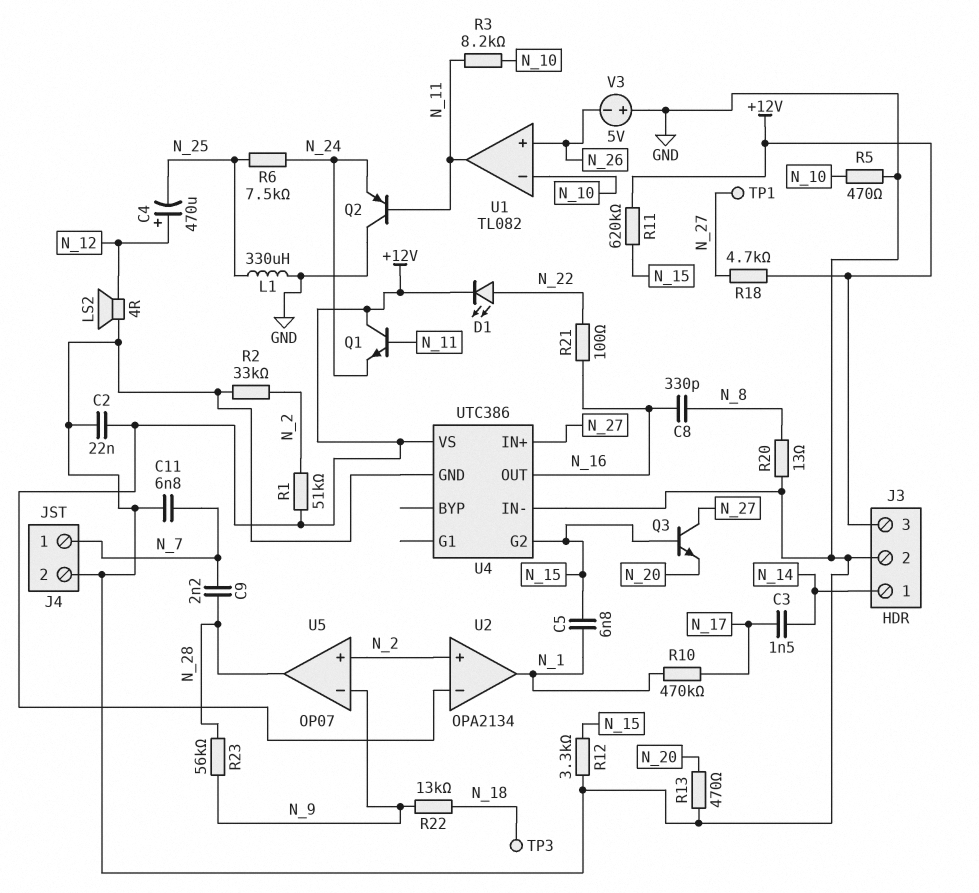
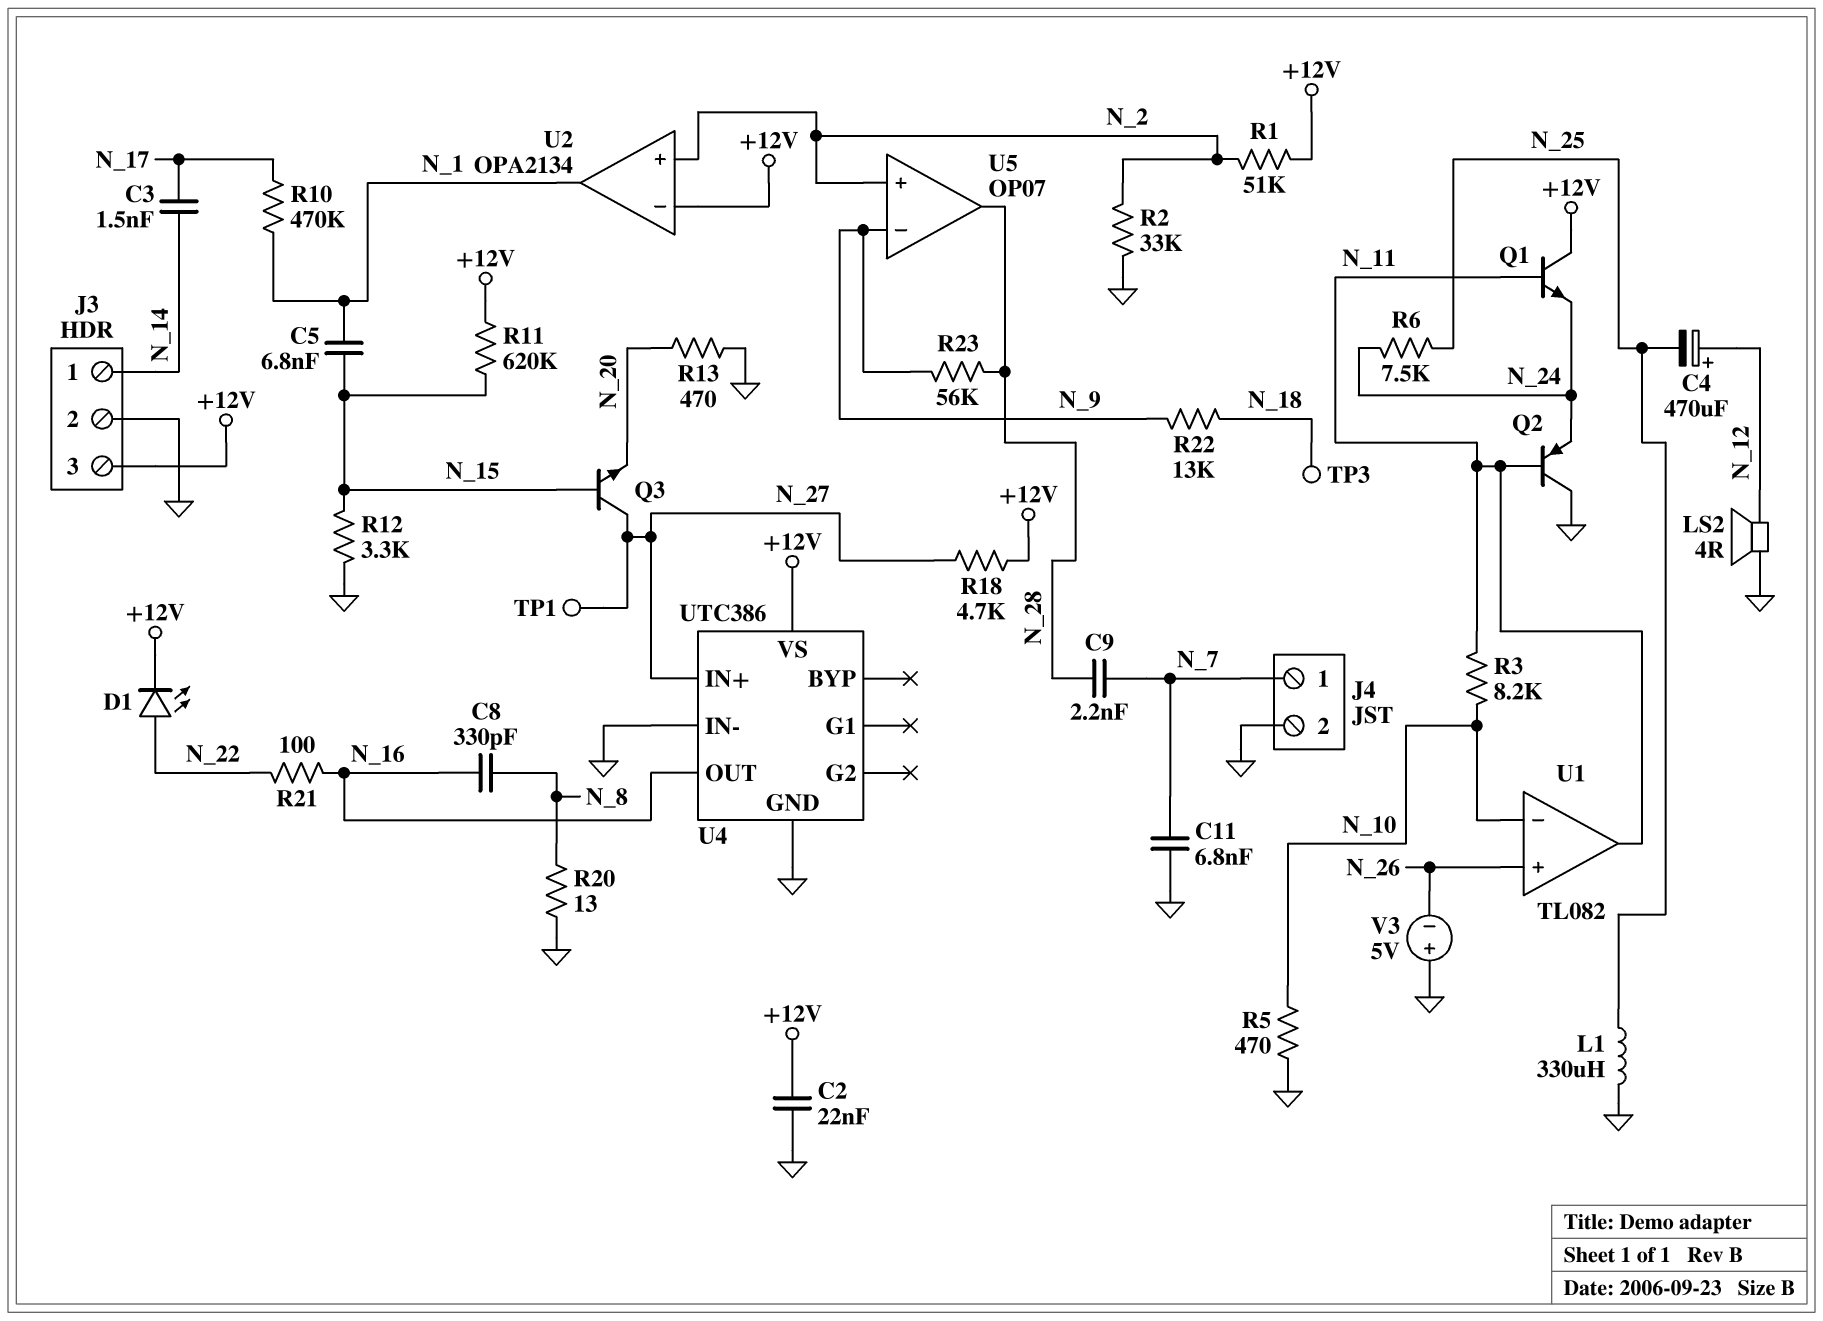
U4 pin G2: N_15 -> none

